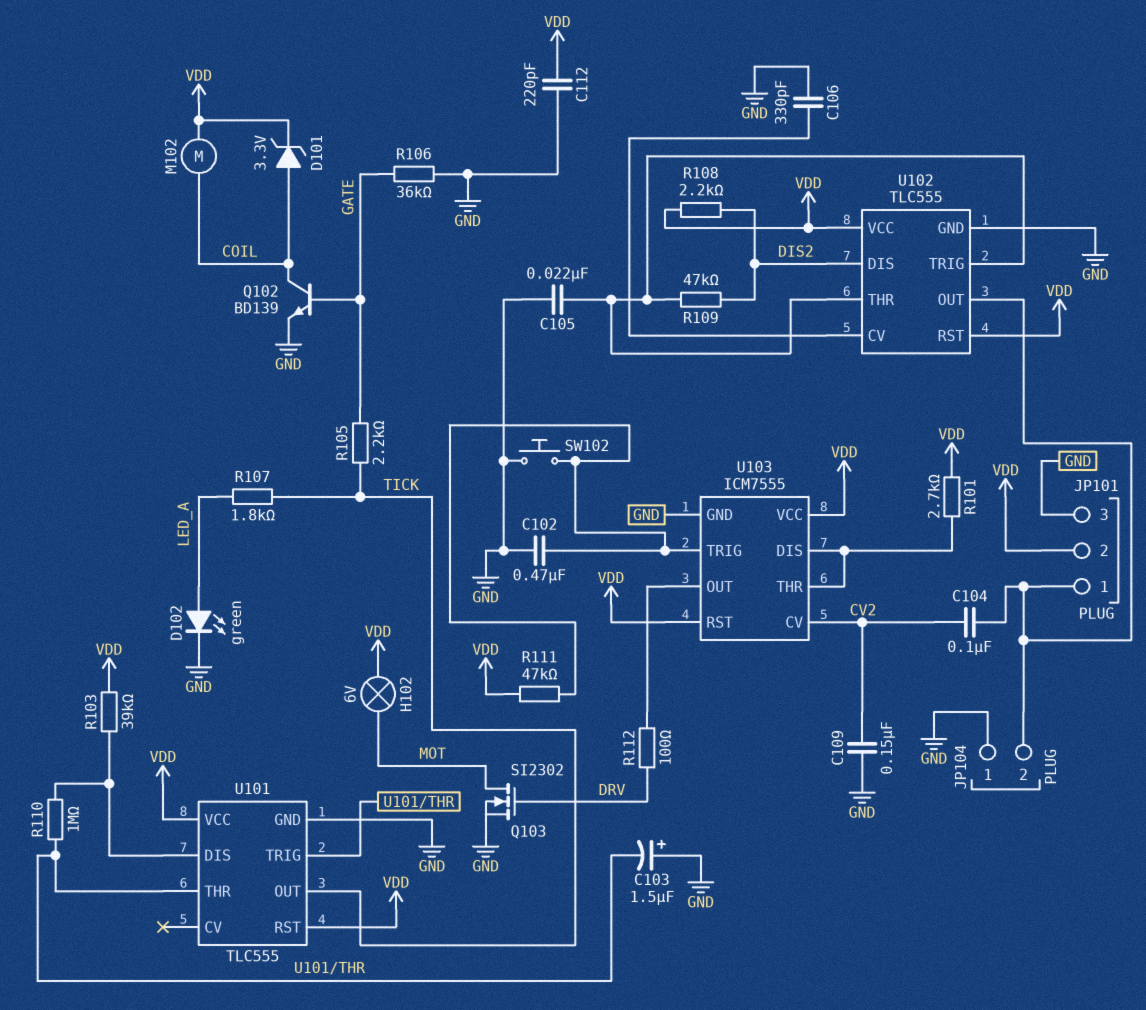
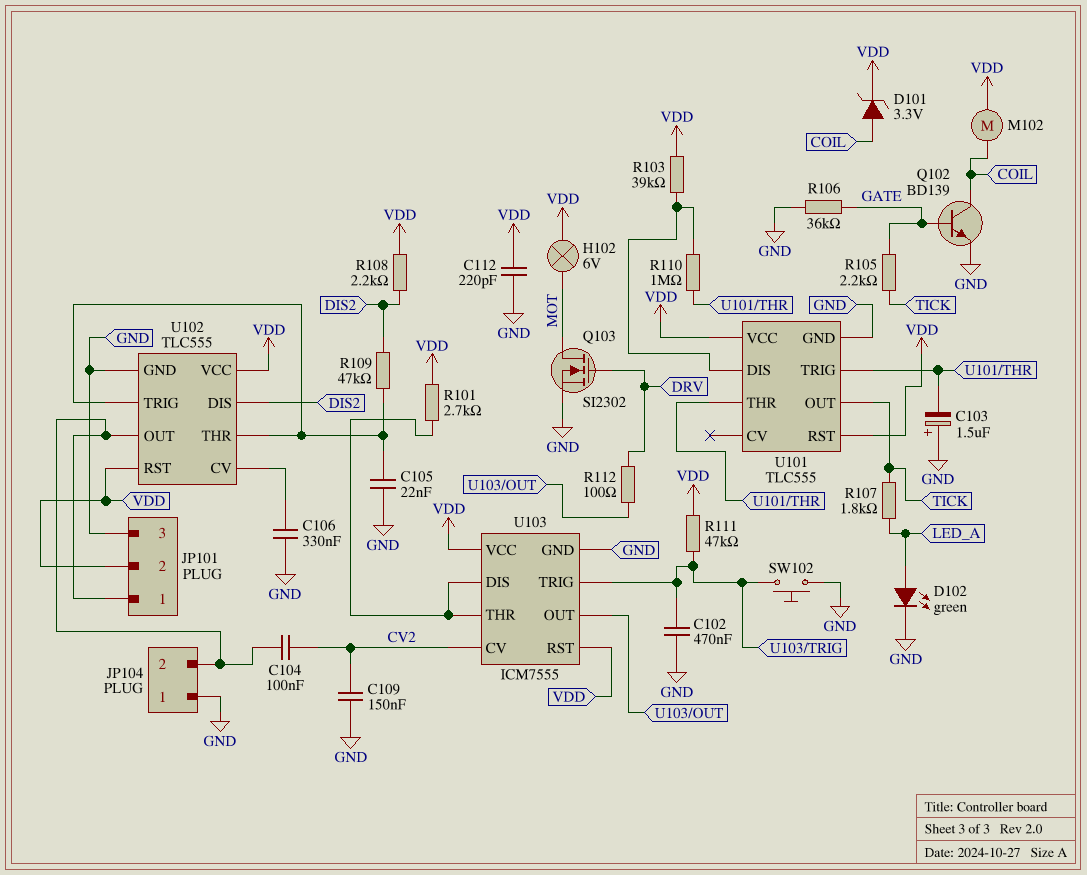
C106: 330pF (GND, U102/CV) -> 330nF (GND, U102/CV)

